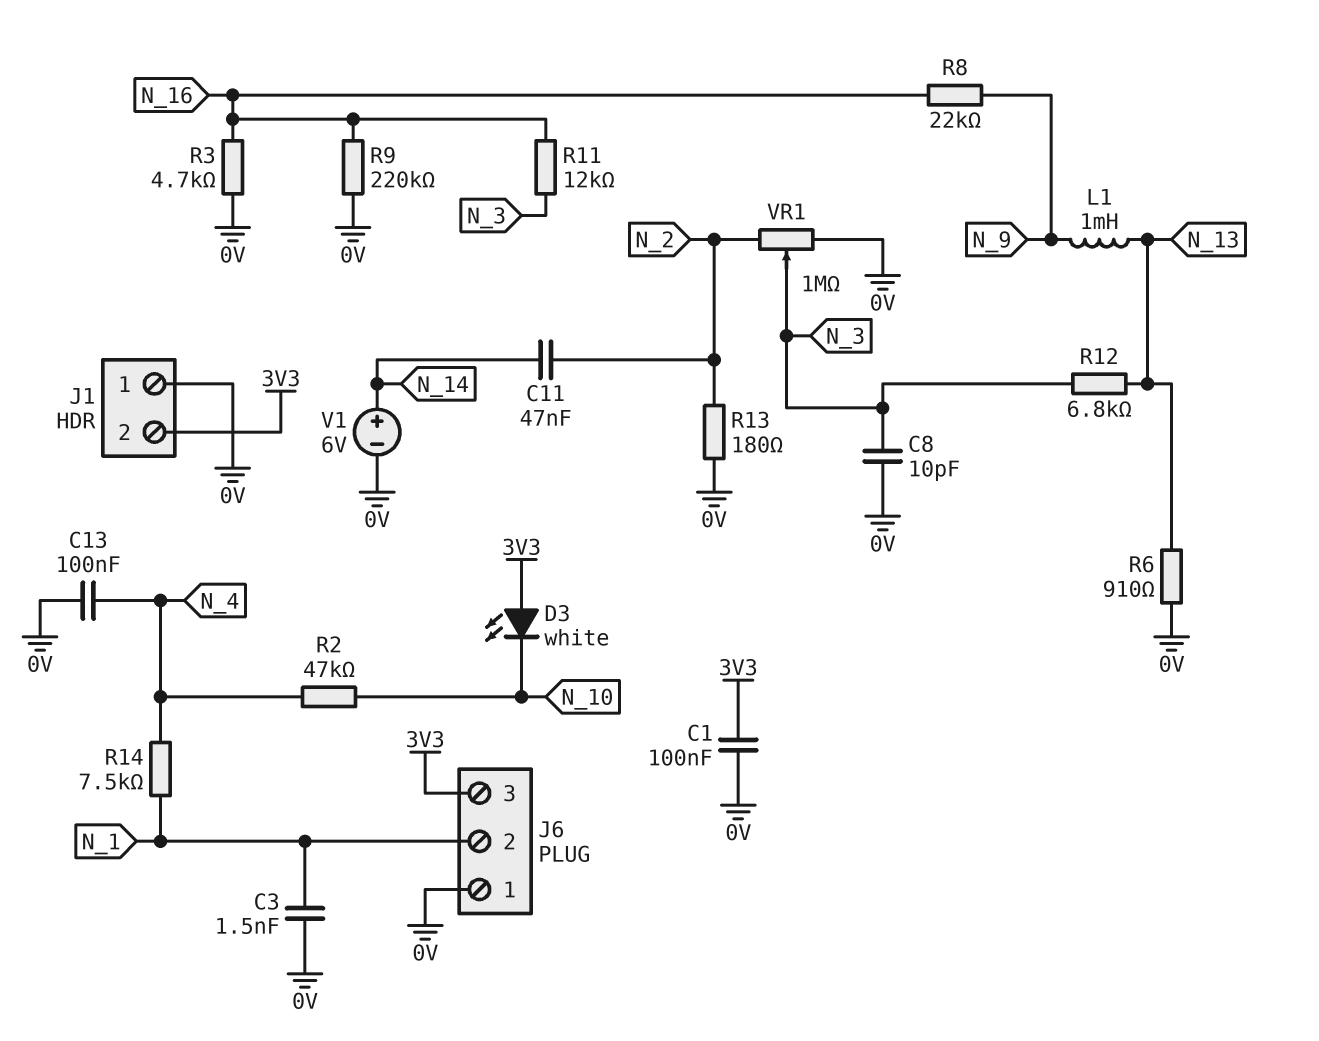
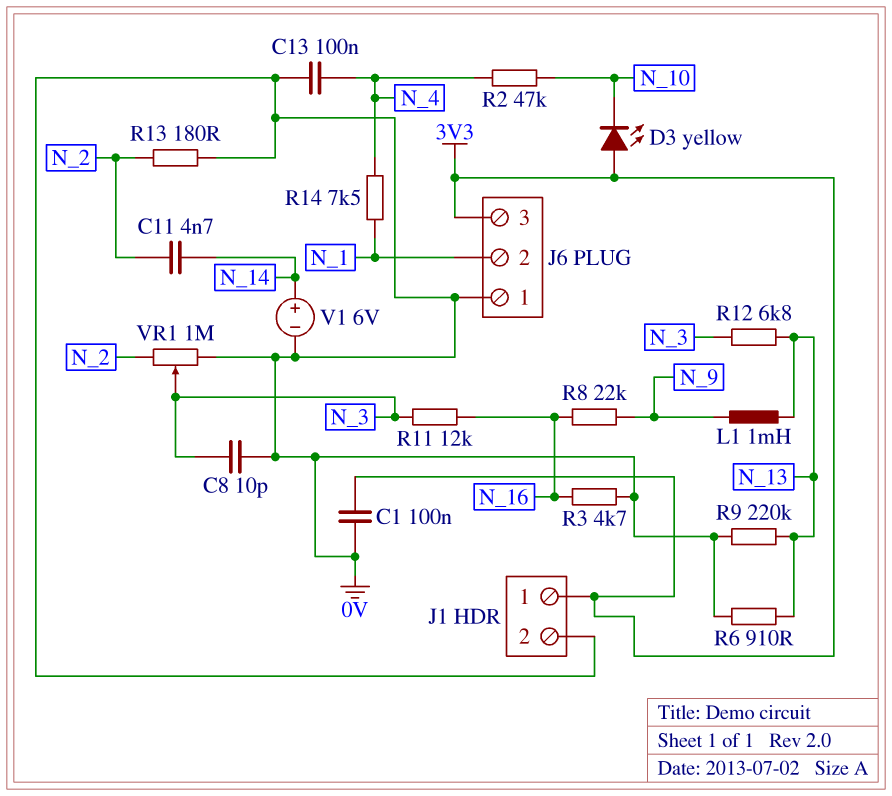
C3: 1.5nF (0V, N_1) -> none
C11: 47nF (N_2, N_14) -> 4.7nF (N_2, N_14)
D3: LED white (A 3V3, K N_10) -> LED yellow (A 3V3, K N_10)
J1 pin 1: 0V -> 3V3
J1 pin 2: 3V3 -> 0V
R9: 220k (0V, N_16) -> 220k (0V, N_13)

